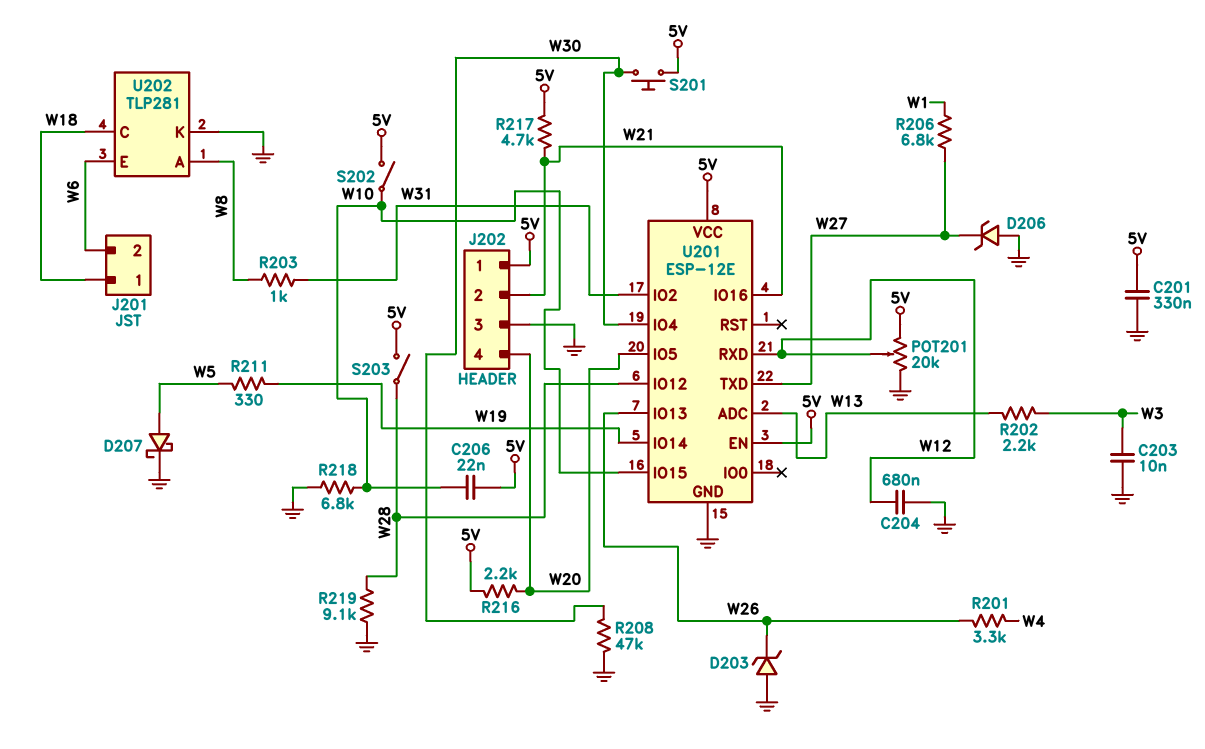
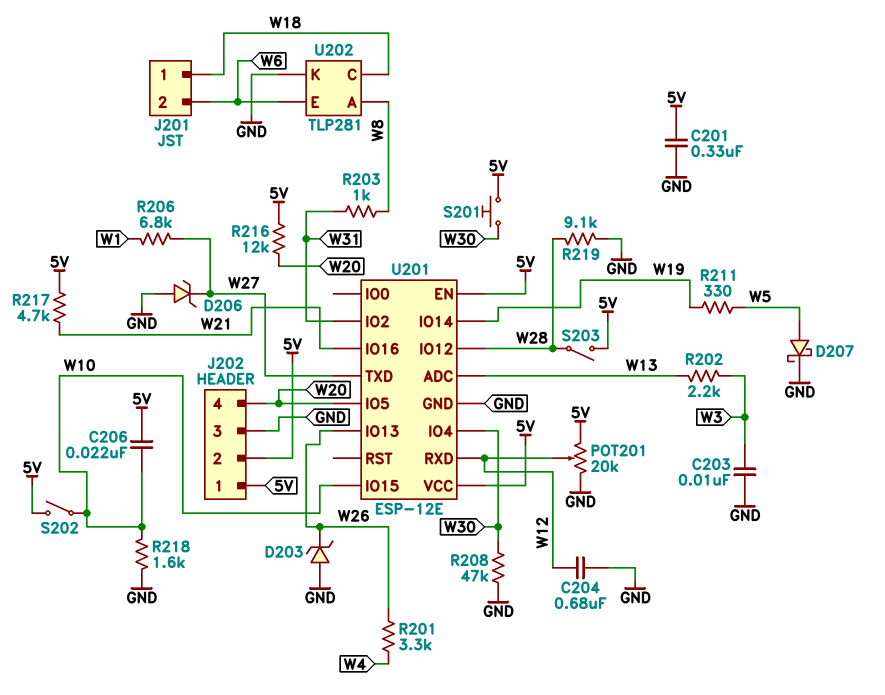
J202 pin 2: W21 -> 5V
R216: 2.2k (5V, W20) -> 12k (5V, W20)
R218: 6.8k (GND, W10) -> 1.6k (GND, W10)

